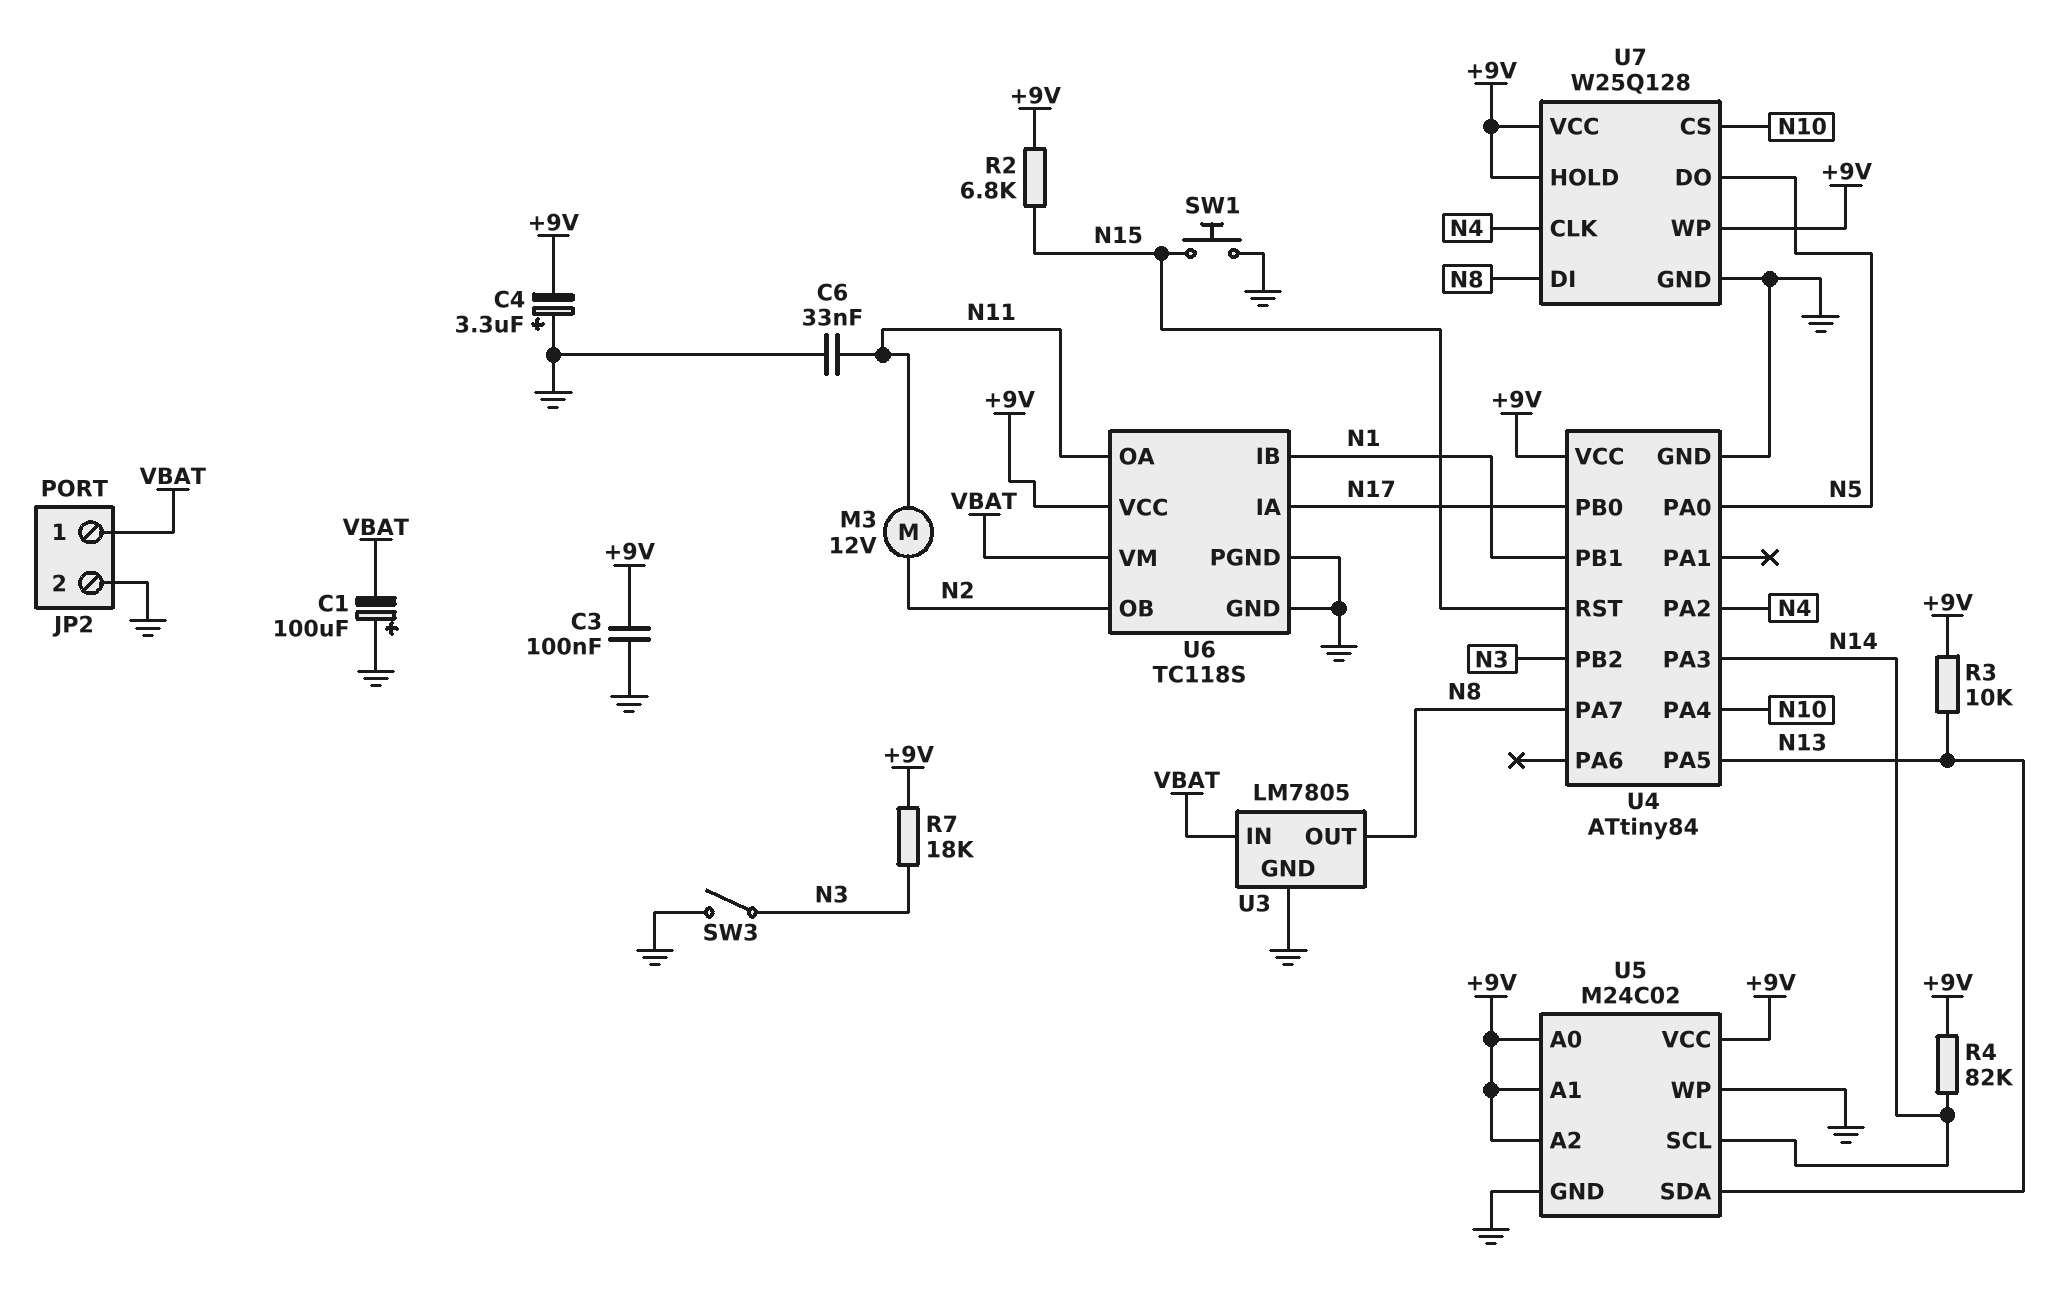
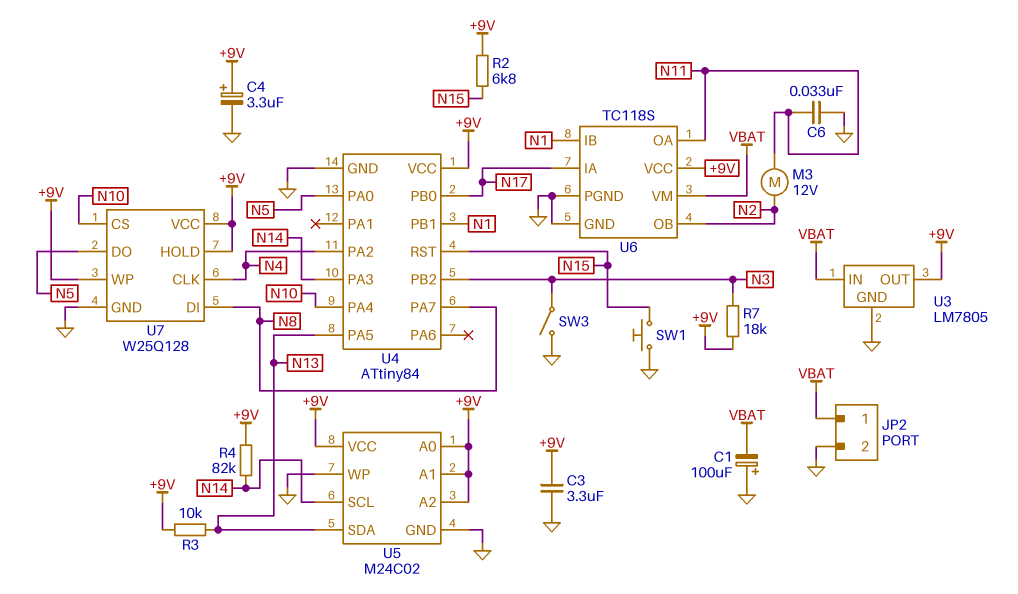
C3: 100nF (+9V, GND) -> 3.3uF (+9V, GND)
C4: 3.3uF (plus GND, minus +9V) -> 3.3uF (plus +9V, minus GND)
U3 pin OUT: N8 -> +9V

